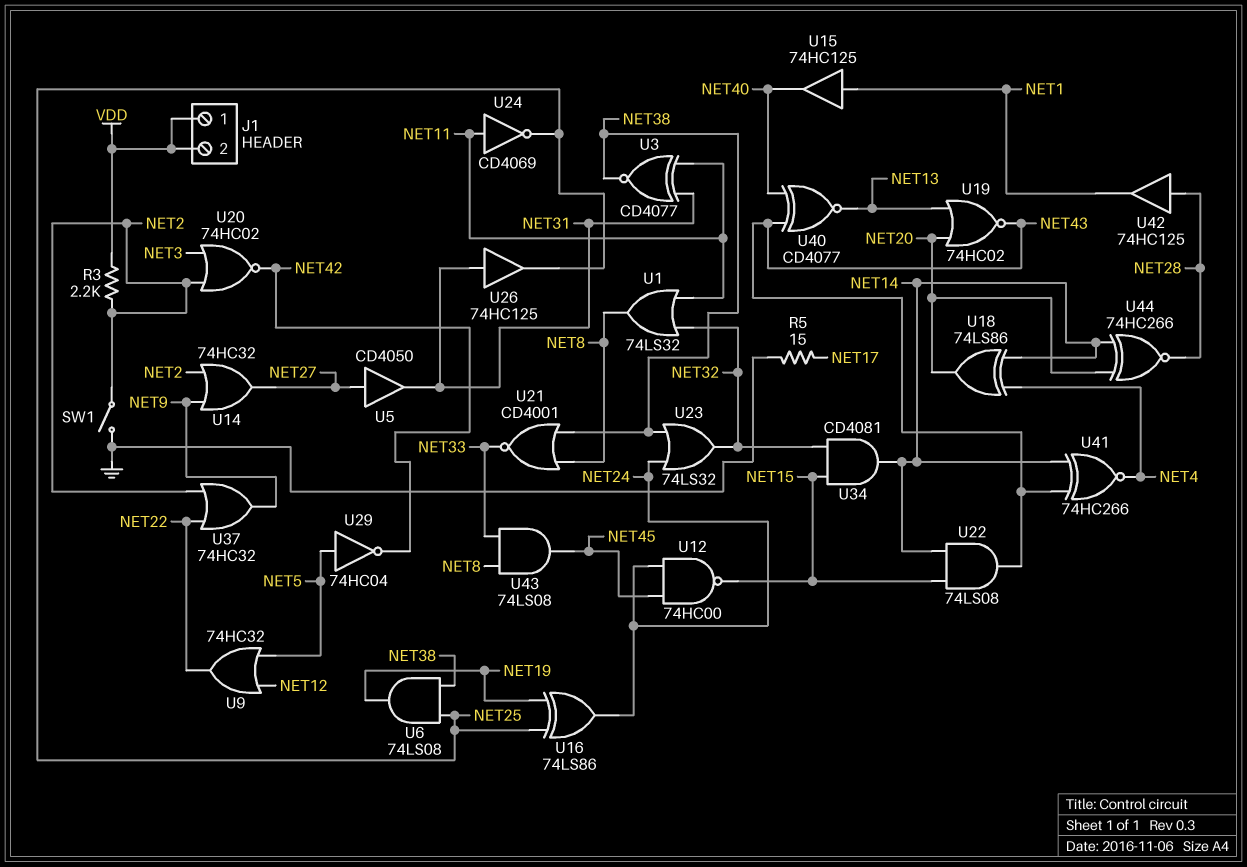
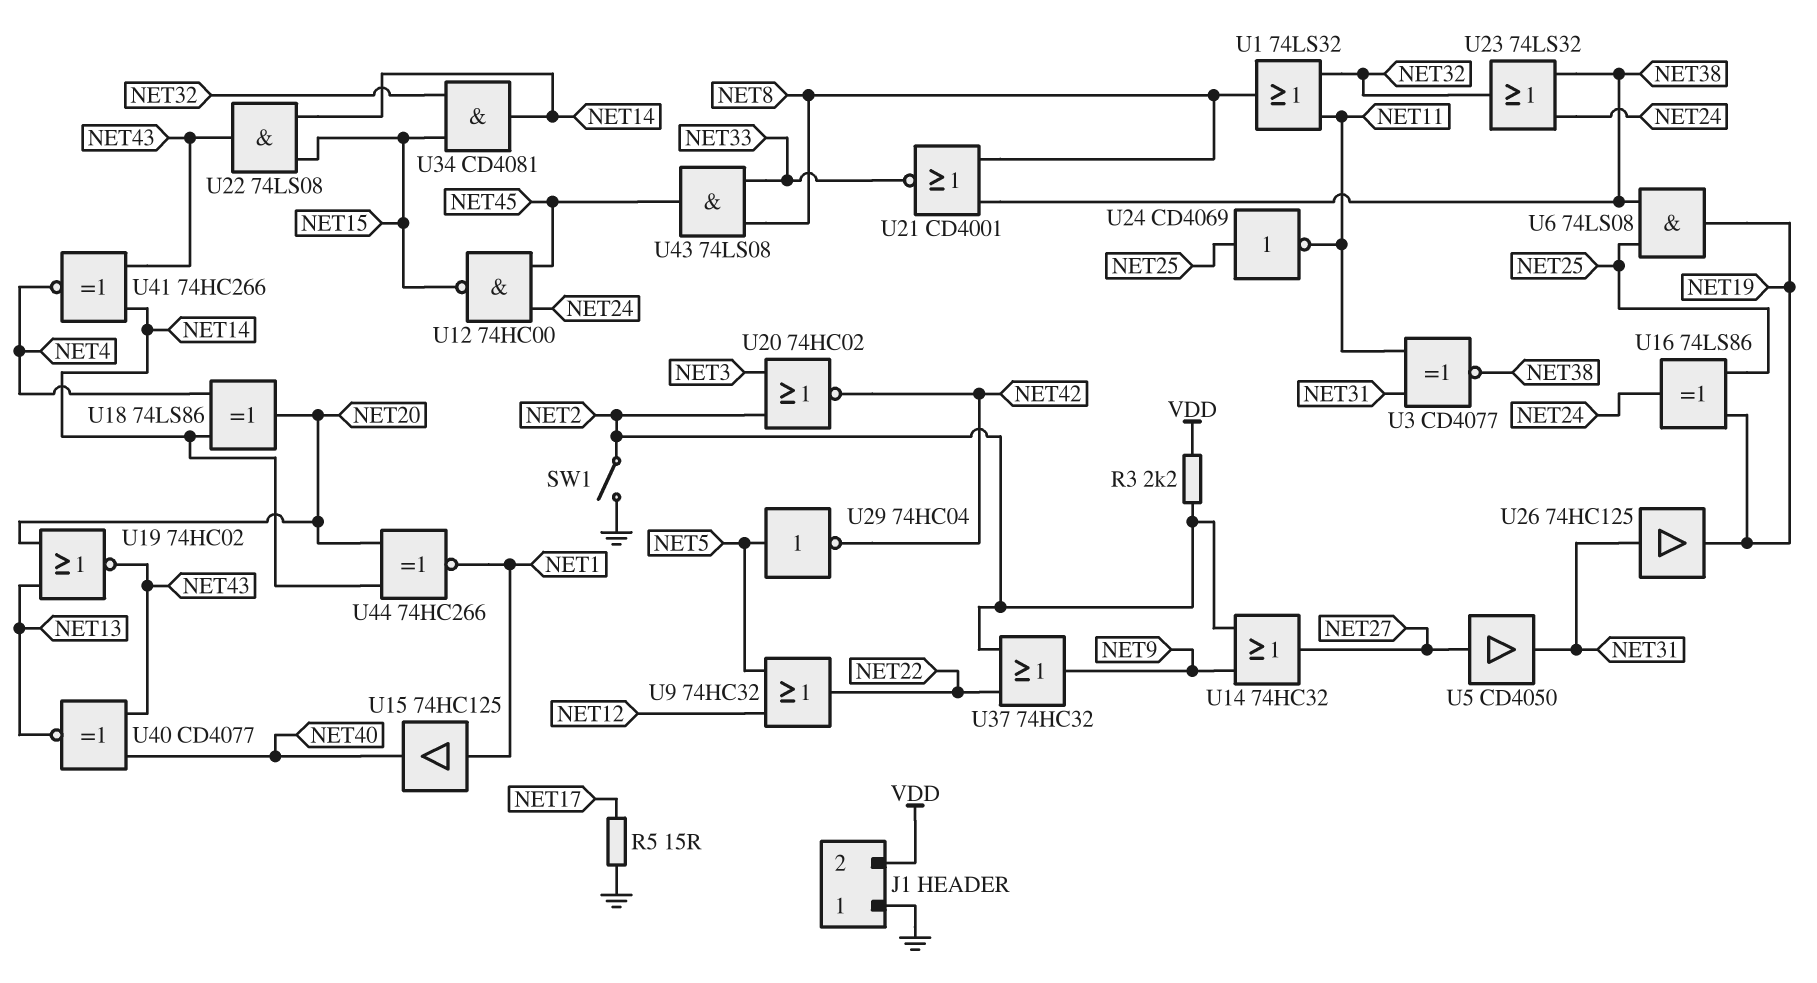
J1 pin 1: VDD -> GND
U24: NOT CD4069 (in NET11, out NET25) -> NOT CD4069 (in NET25, out NET11)
U26: buffer 74HC125 (in NET31, out NET25) -> buffer 74HC125 (in NET31, out NET19)
U42: buffer 74HC125 (in NET28, out NET1) -> none
U44: XNOR 74HC266 (in NET14, in NET20, out NET28) -> XNOR 74HC266 (in NET14, in NET20, out NET1)

